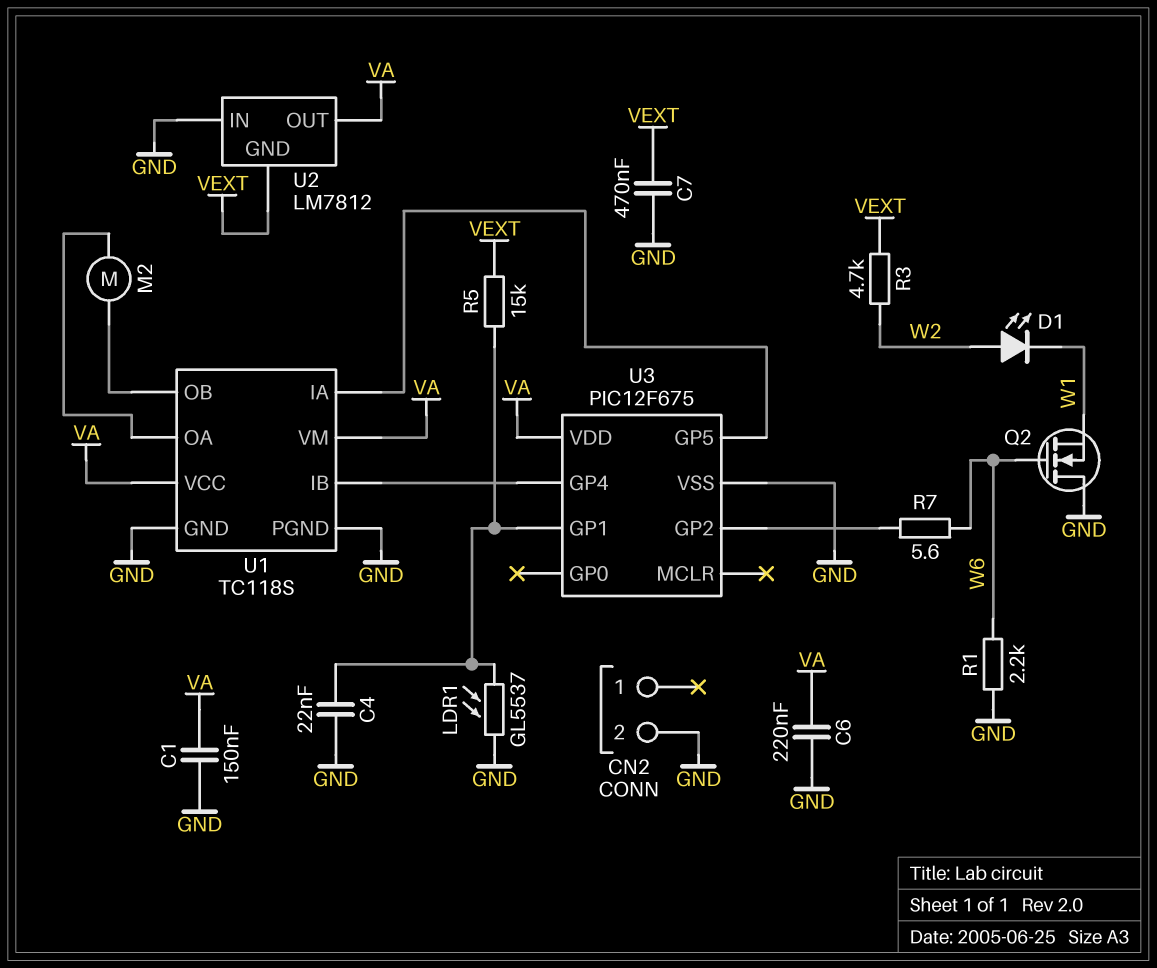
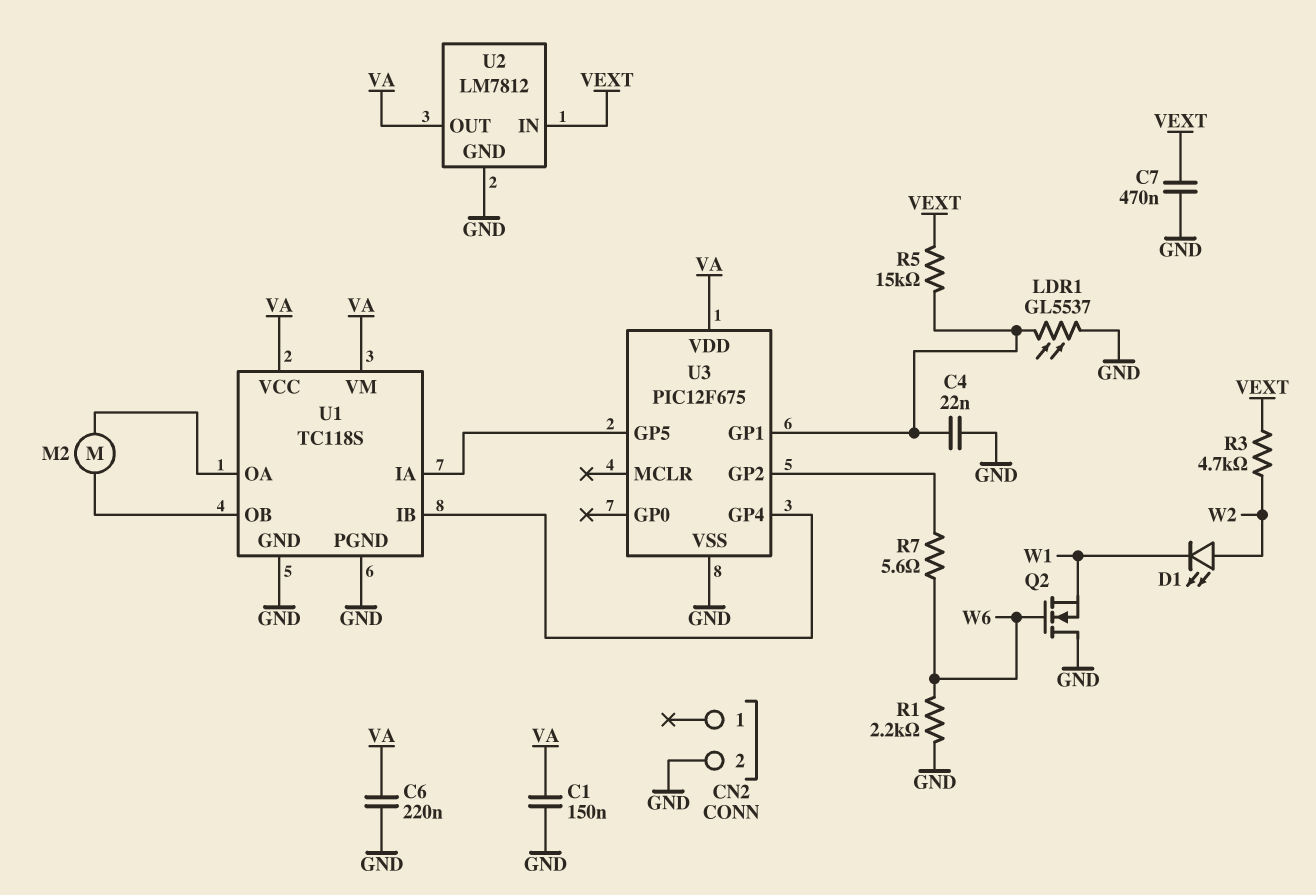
U2 pin GND: VEXT -> GND
U2 pin IN: GND -> VEXT

